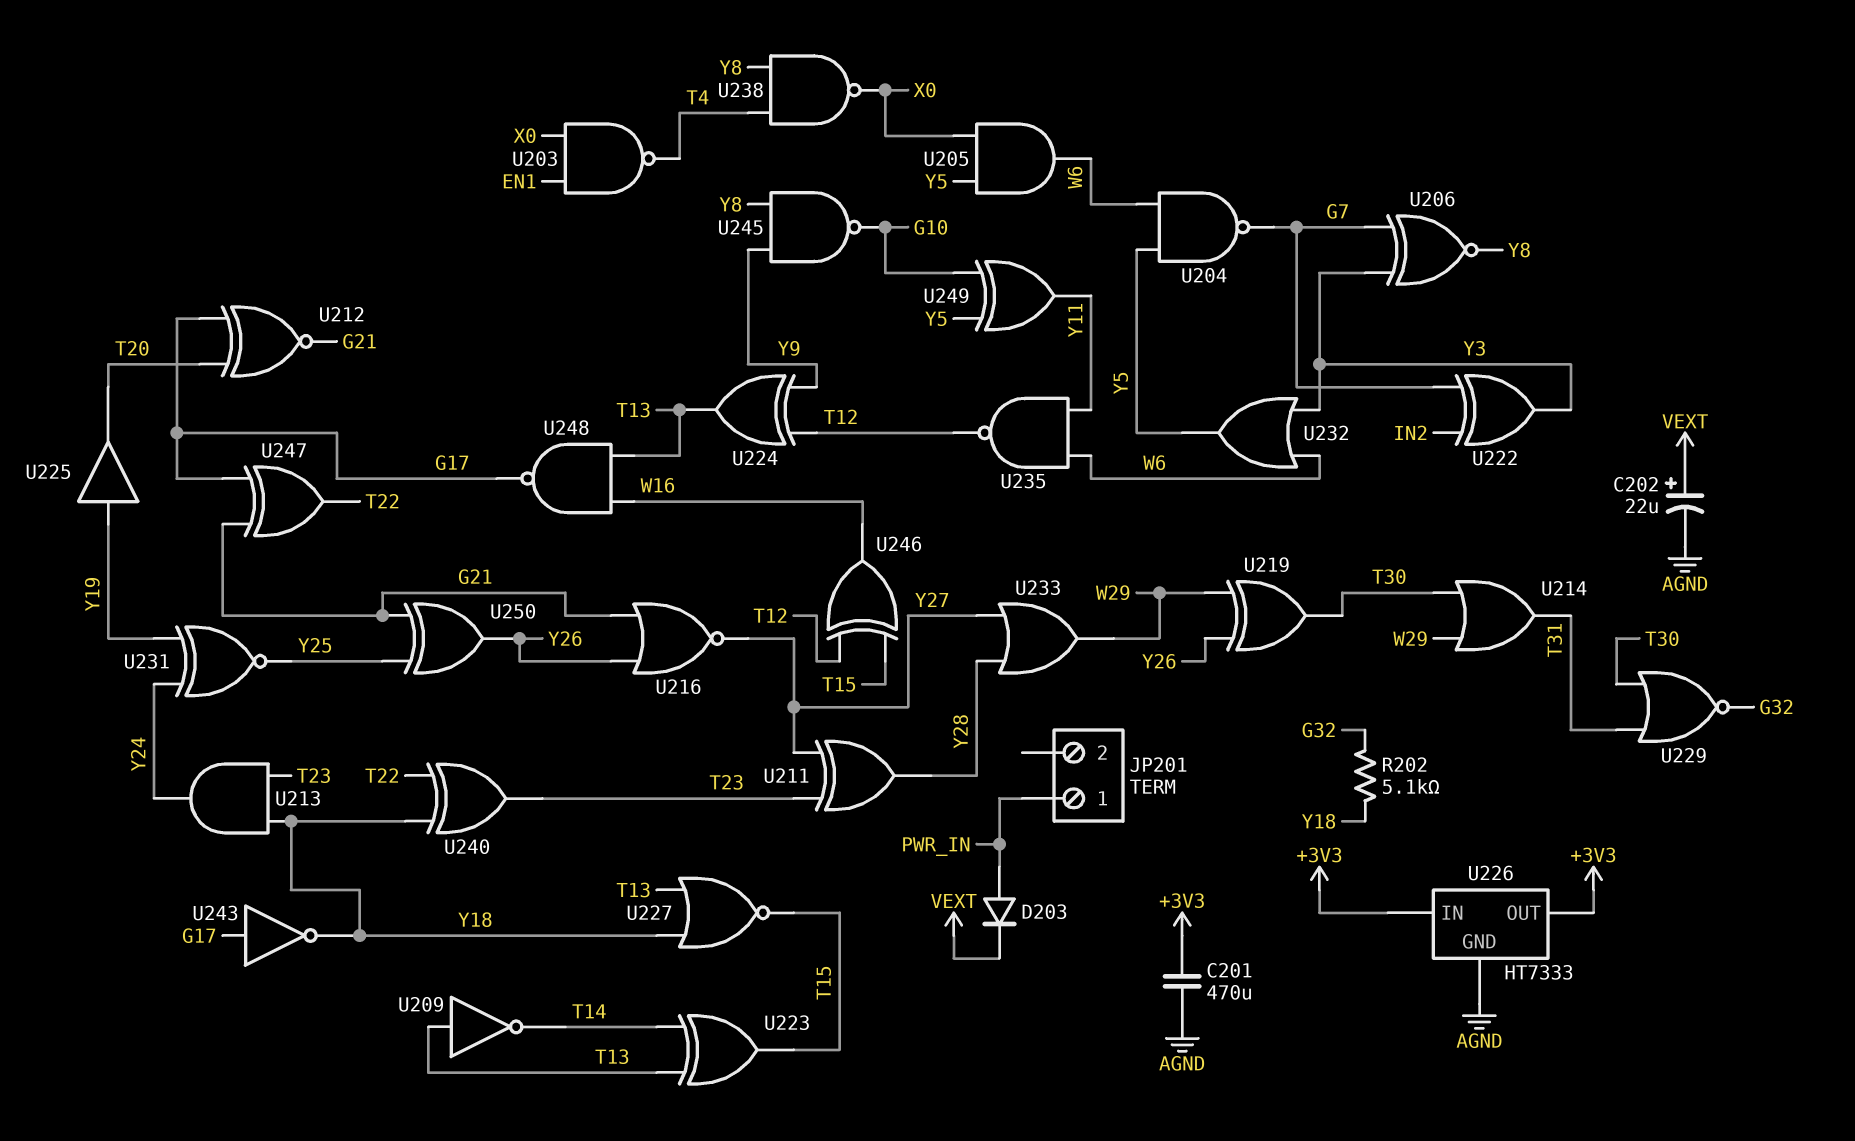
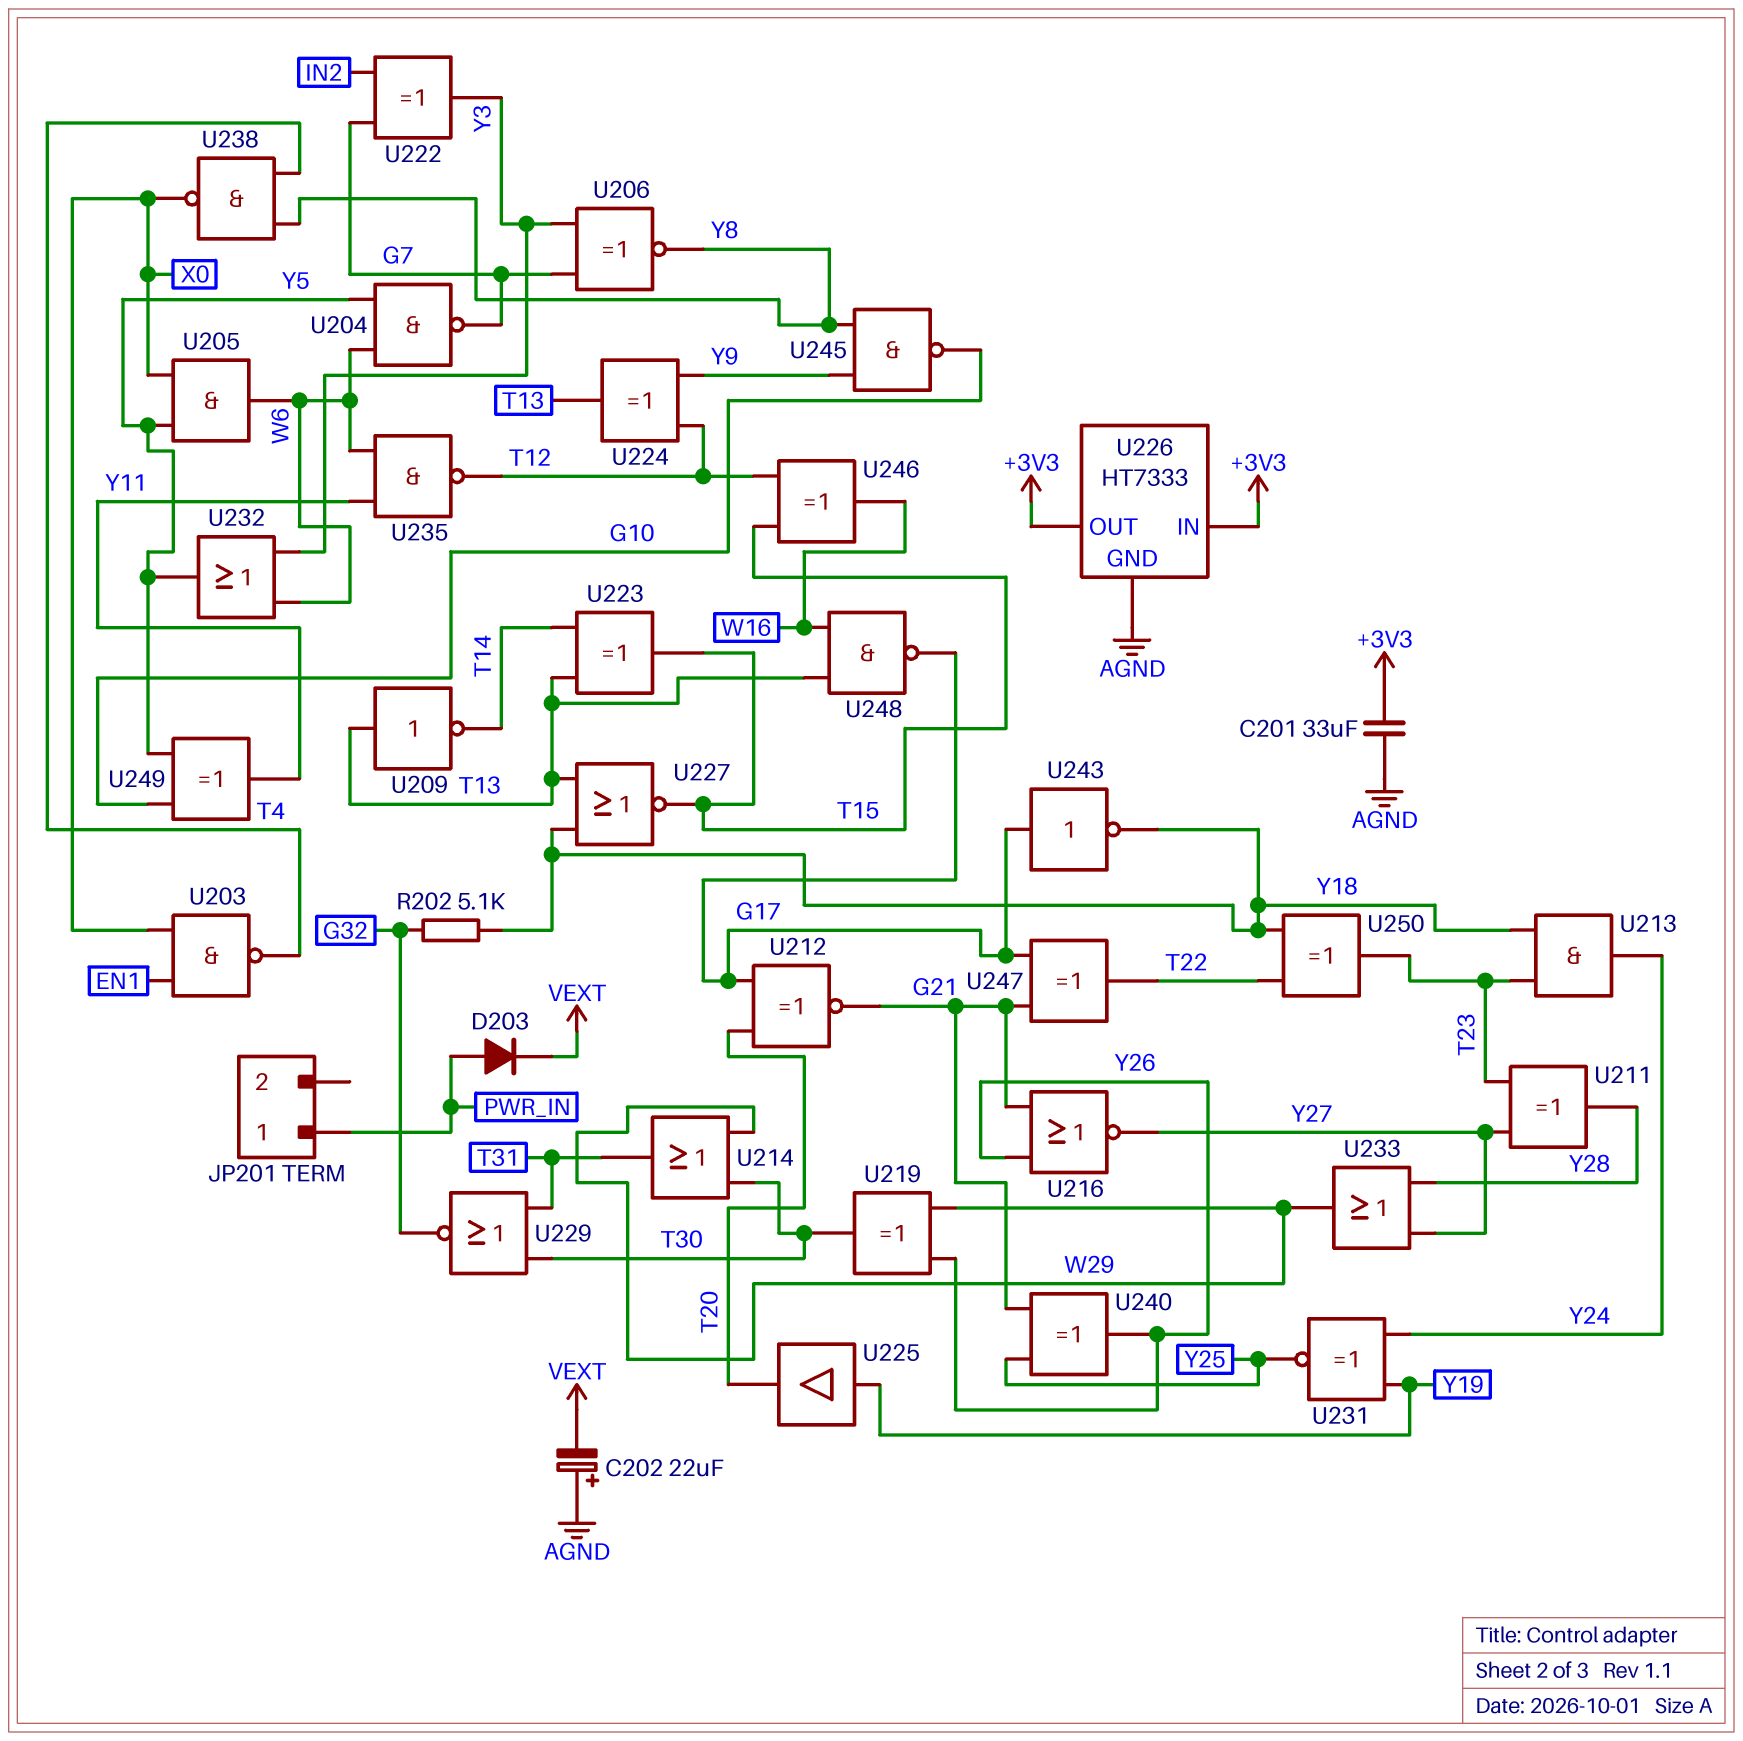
C201: 470uF (+3V3, AGND) -> 33uF (+3V3, AGND)
C202: 22uF (plus VEXT, minus AGND) -> 22uF (plus AGND, minus VEXT)
U240: XOR (in T22, in Y18, out T23) -> XOR (in G21, in Y25, out Y26)
U250: XOR (in G21, in Y25, out Y26) -> XOR (in T22, in Y18, out T23)

